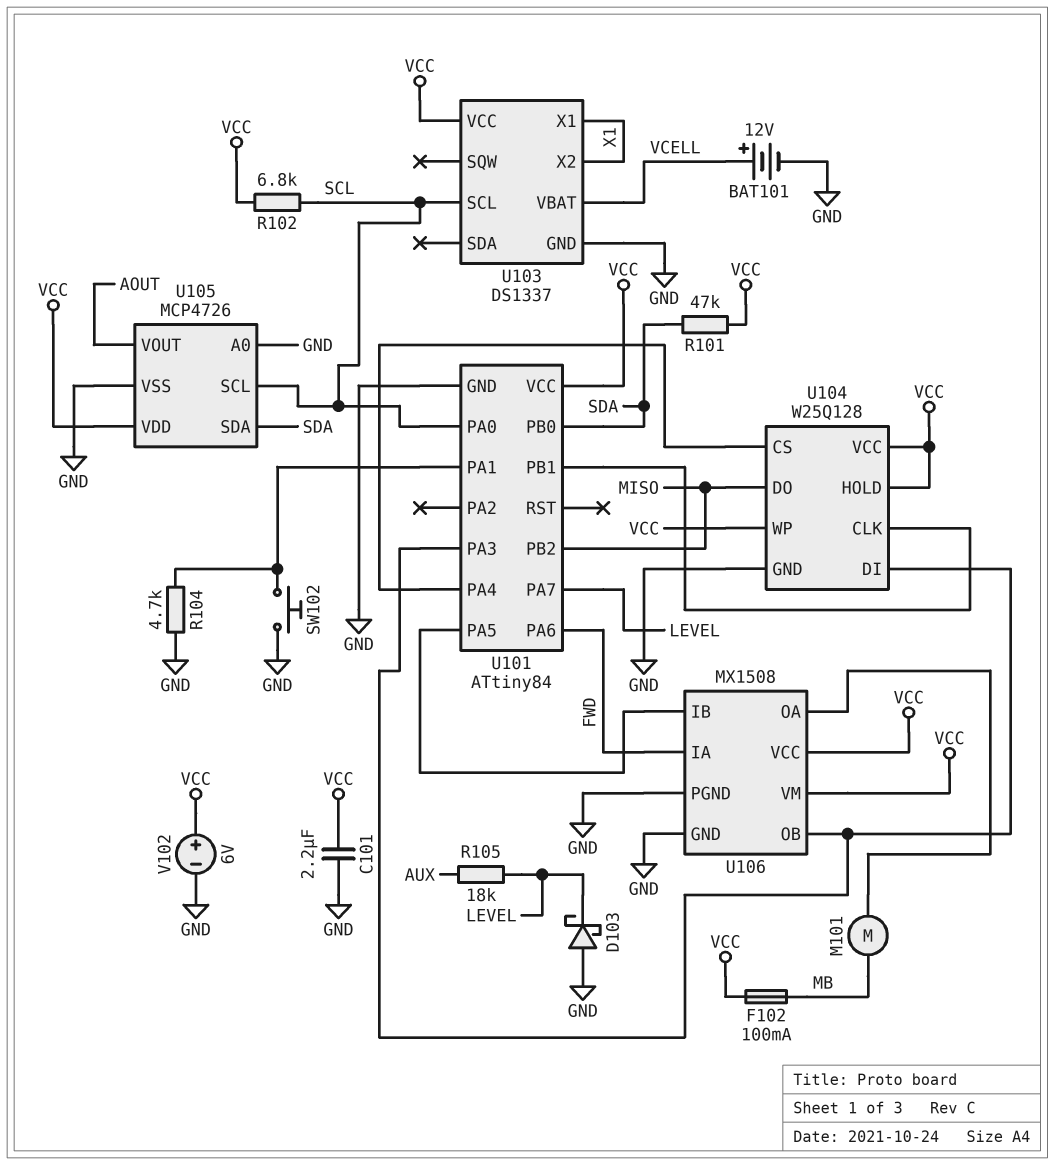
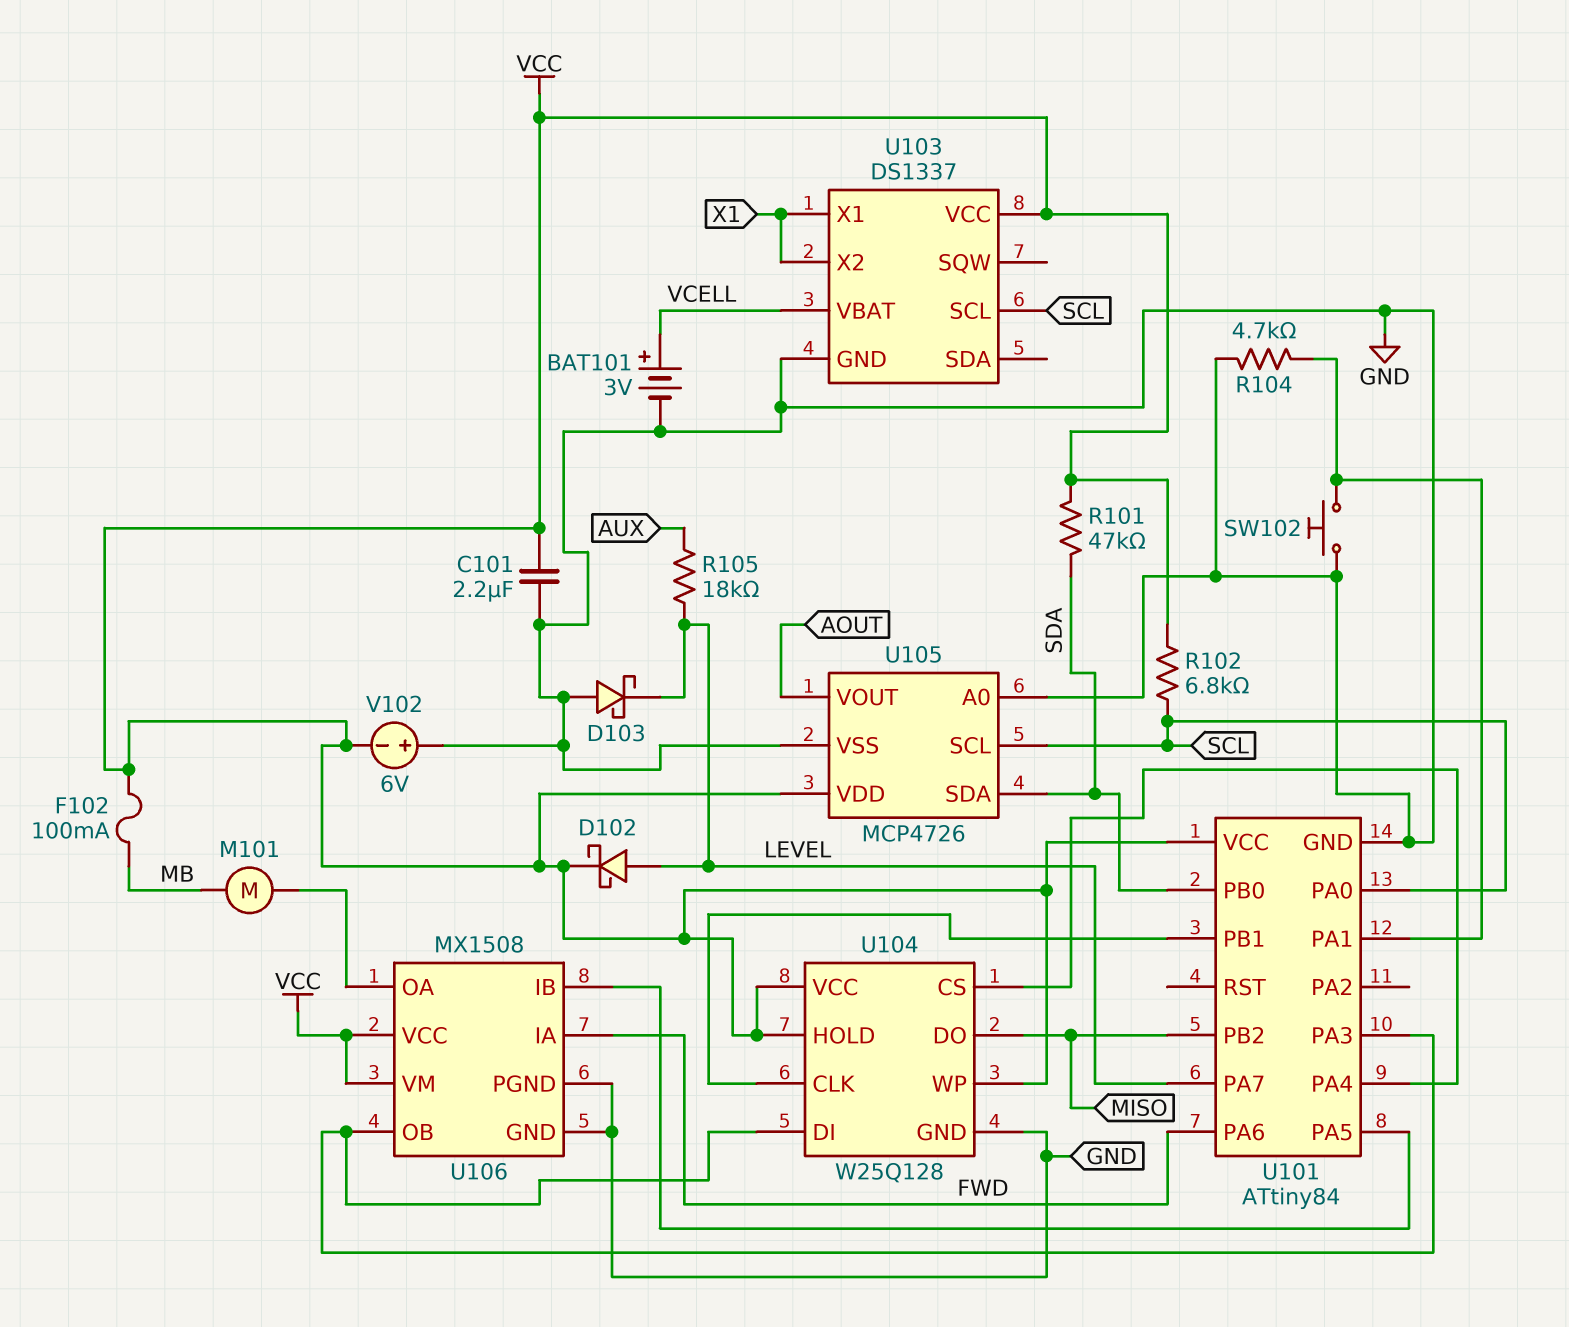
BAT101: 12V (plus VCELL, minus GND) -> 3V (plus VCELL, minus GND)
D102: none -> schottky (A LEVEL, K VCC)
V102: 6V (plus VCC, minus GND) -> 6V (plus GND, minus VCC)

